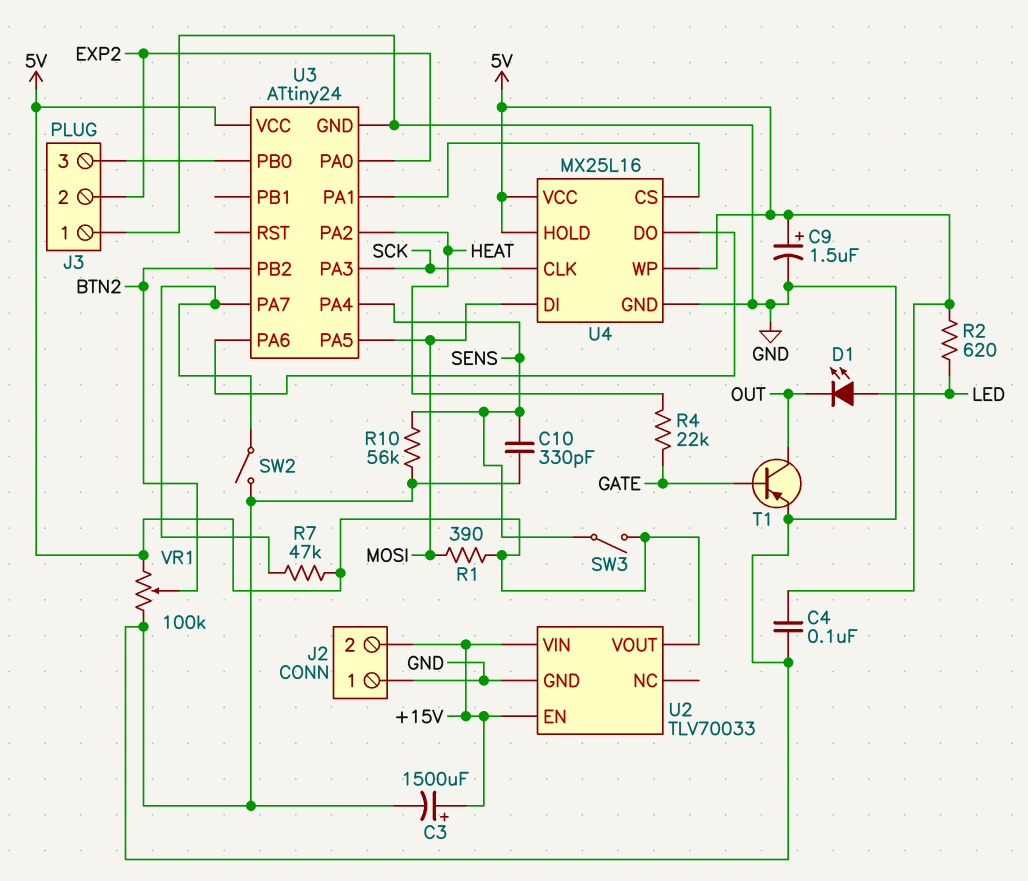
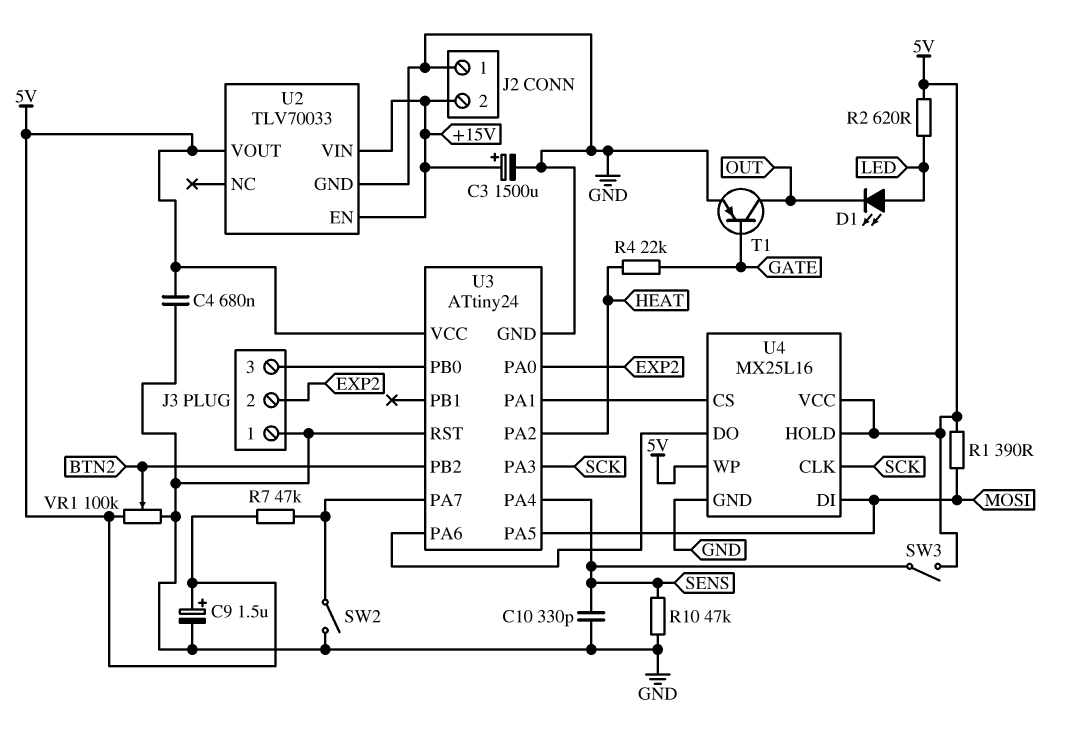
C4: 100nF (5V, GND) -> 680nF (5V, GND)
R10: 56k (GND, SENS) -> 47k (GND, SENS)
U3 pin RST: none -> GND

